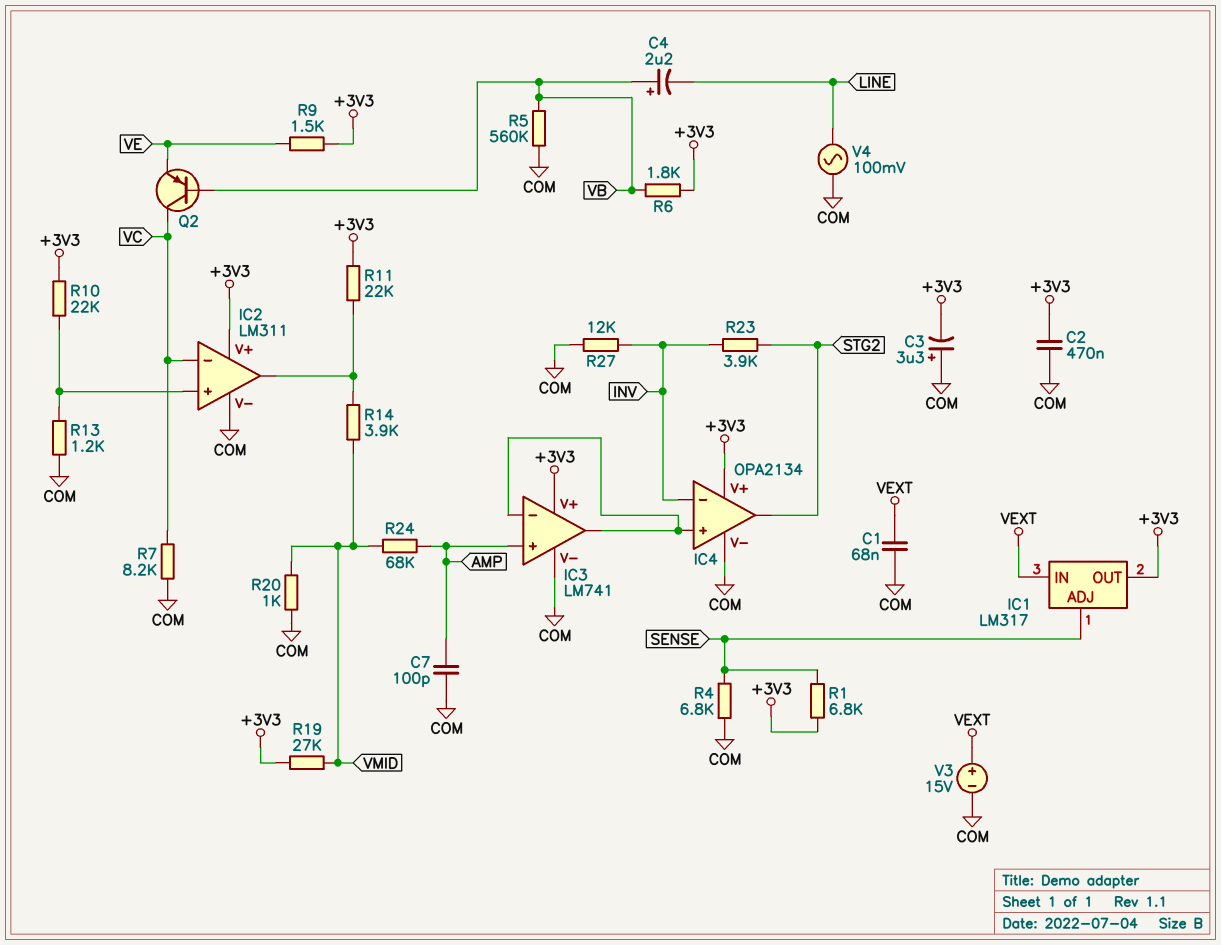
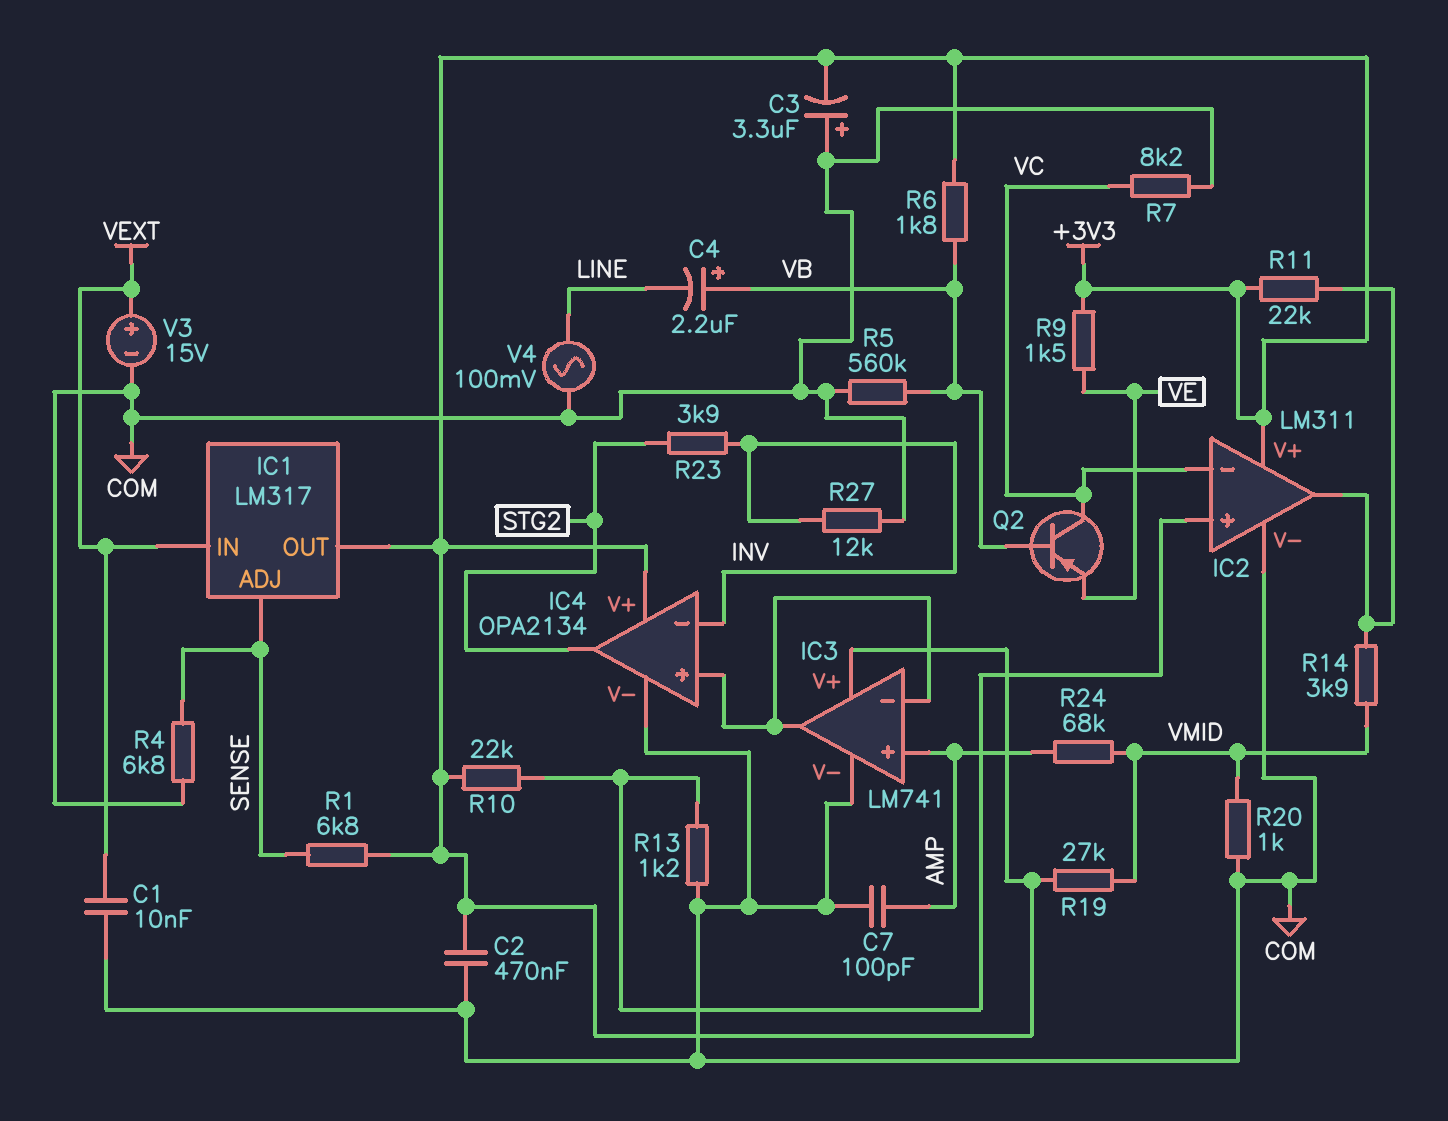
C1: 68nF (COM, VEXT) -> 10nF (COM, VEXT)

